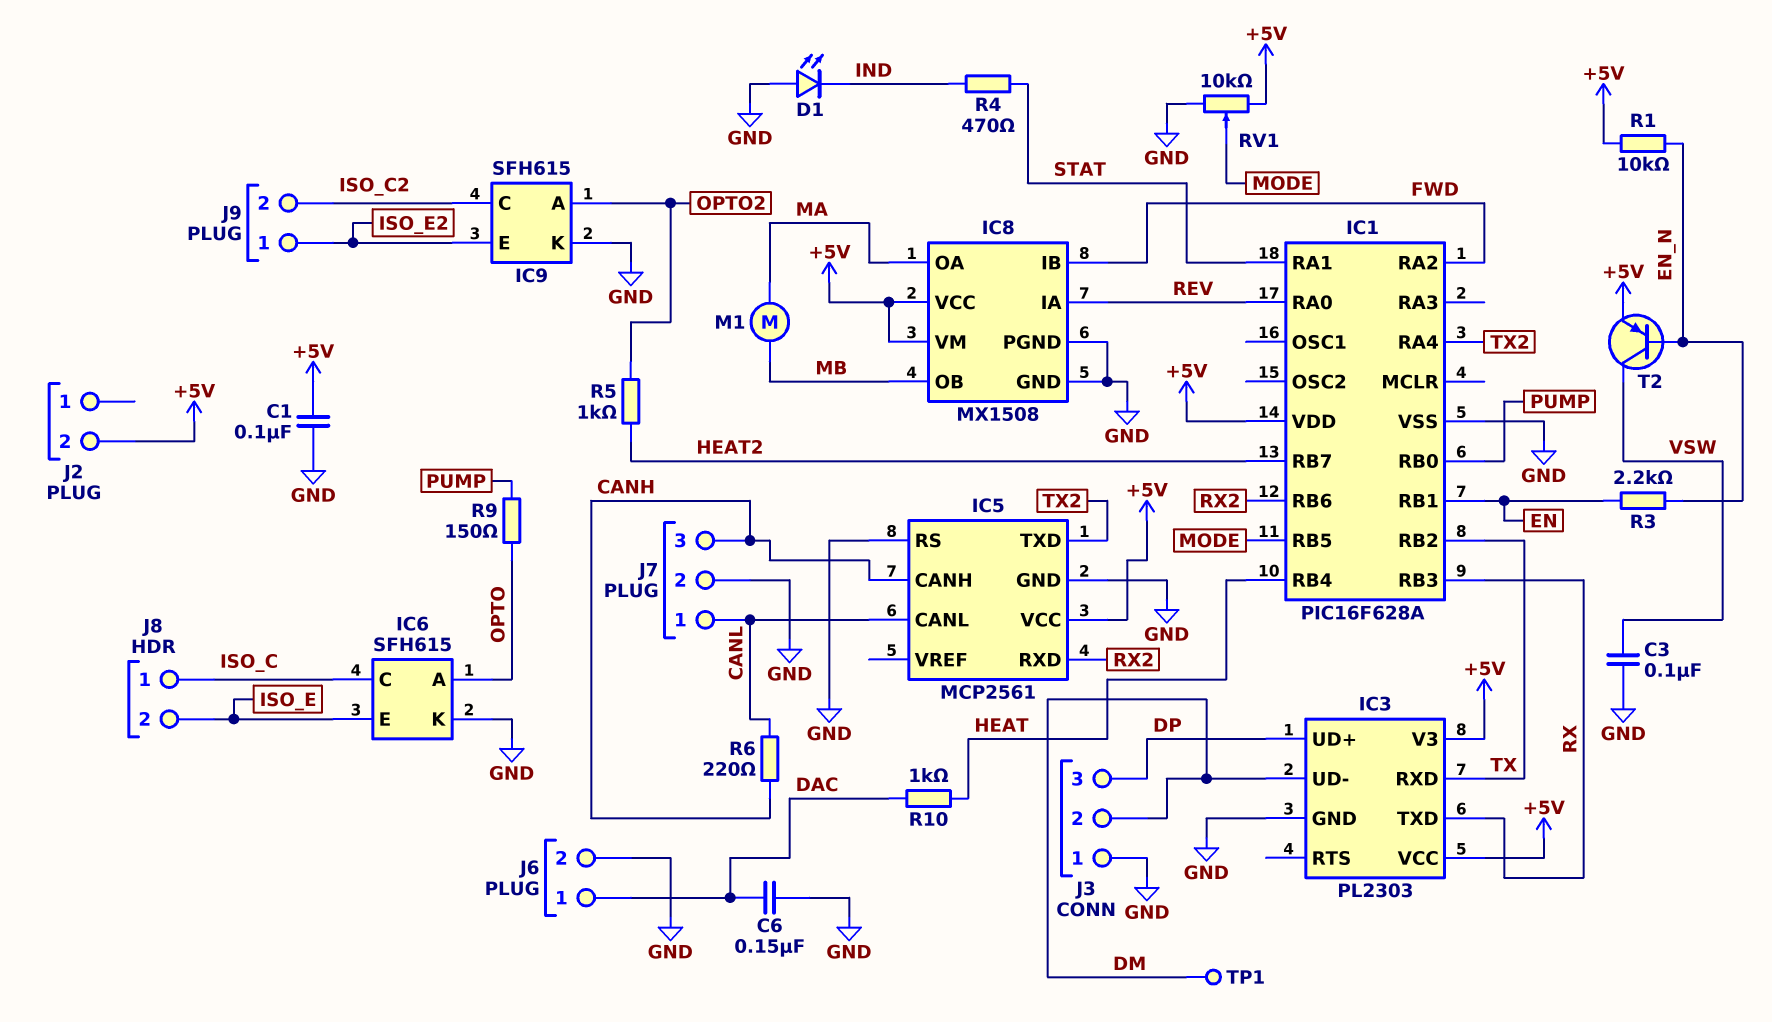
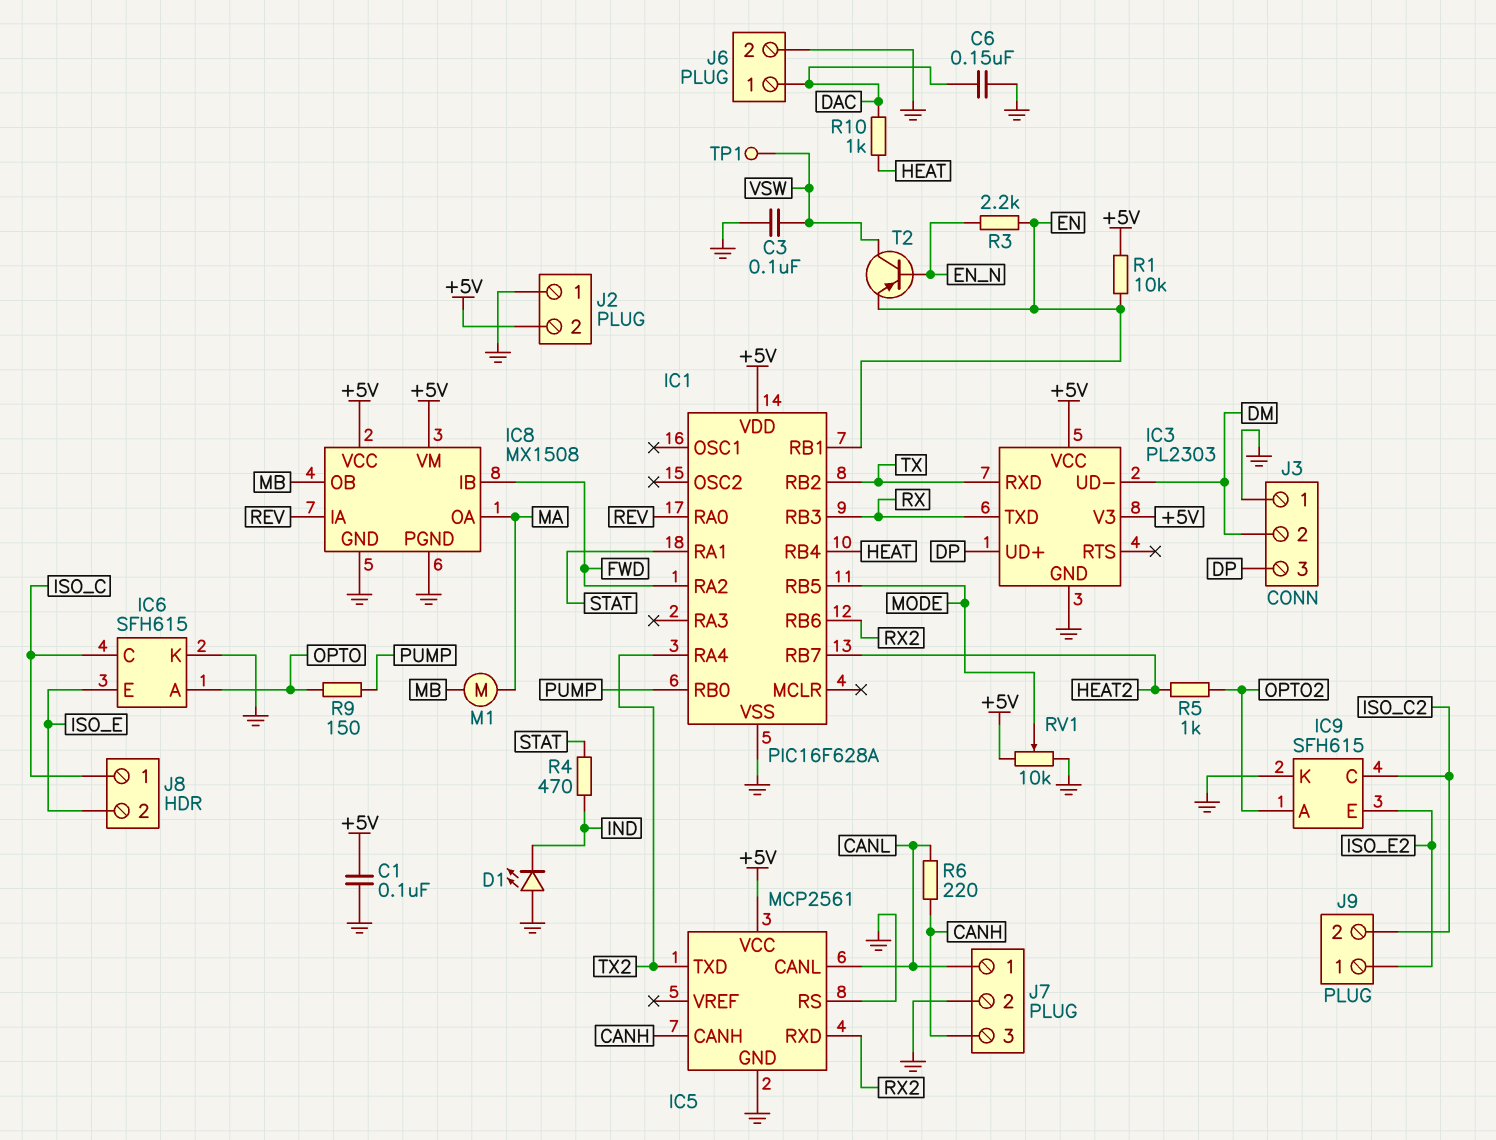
J2 pin 1: none -> GND
R1: 10k (+5V, EN_N) -> 10k (+5V, EN)
T2: PNP (B EN_N, C VSW, E +5V) -> PNP (B EN_N, C VSW, E EN)
TP1: test point (DM) -> test point (VSW)

